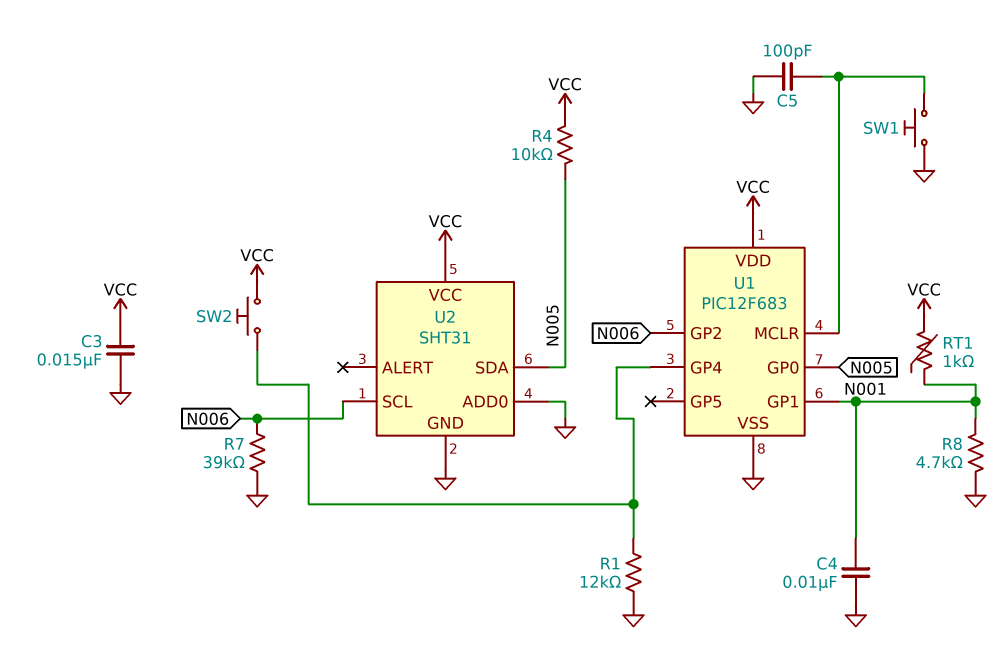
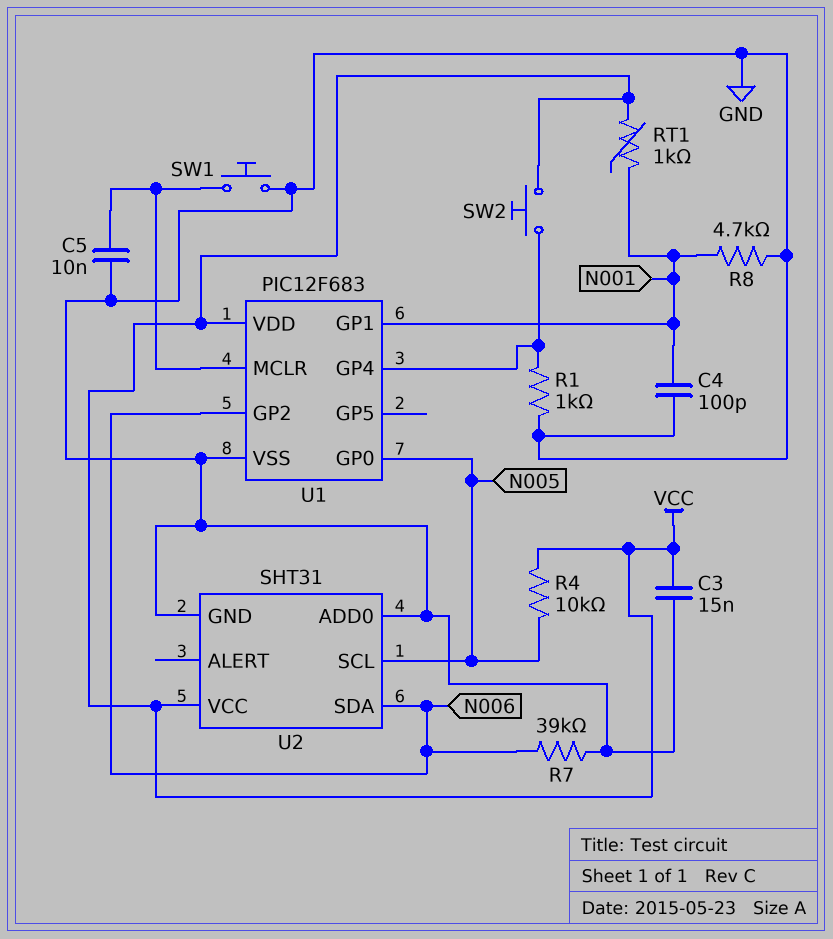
C4: 10nF (GND, N001) -> 100pF (GND, N001)
C5: 100pF (GND, U1/MCLR) -> 10nF (GND, U1/MCLR)
R1: 12k (GND, U1/GP4) -> 1k (GND, U1/GP4)
U2 pin SCL: N006 -> N005
U2 pin SDA: N005 -> N006

